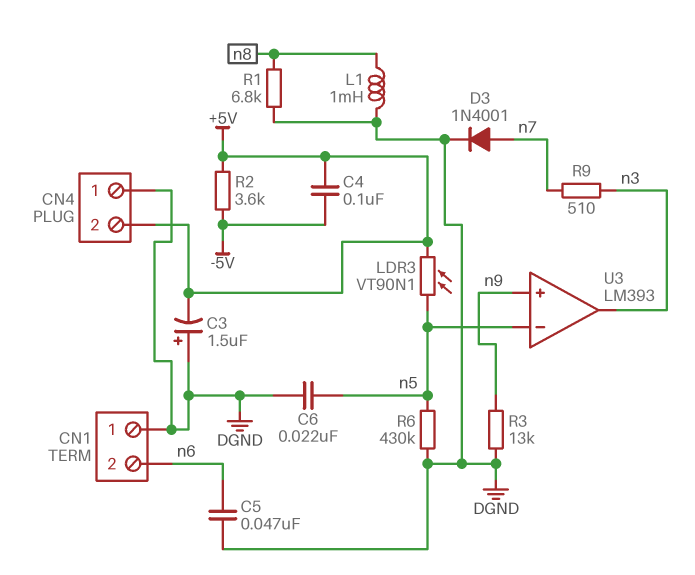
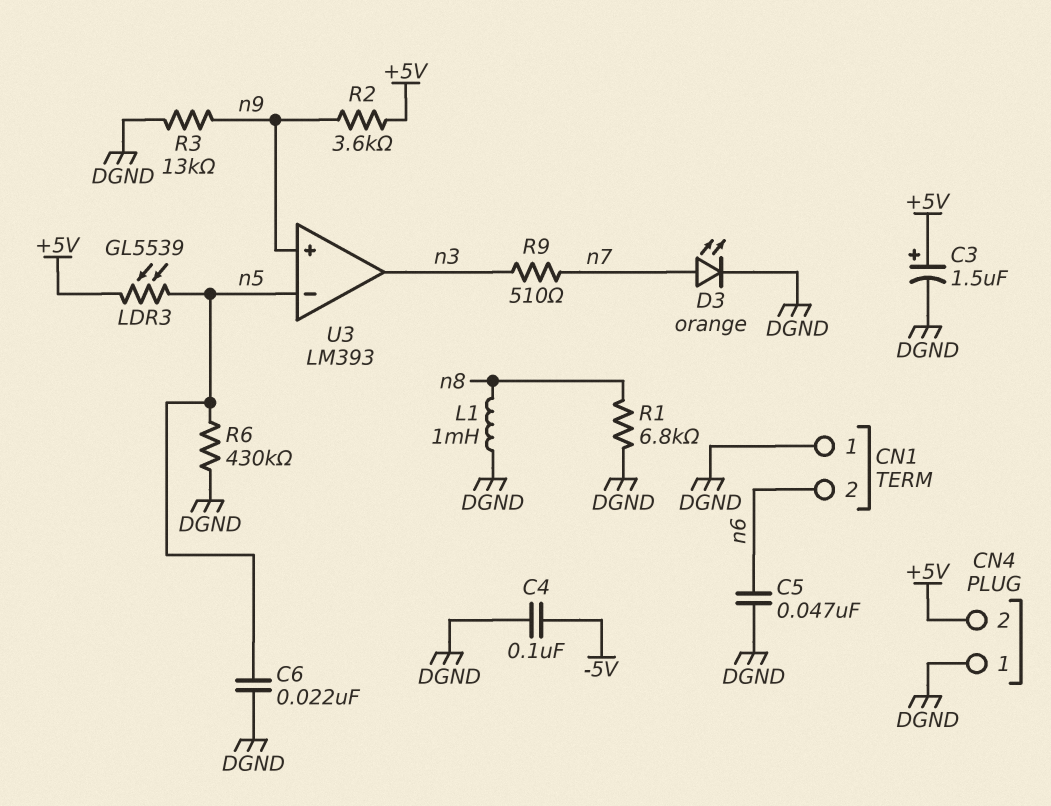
C3: 1.5uF (plus DGND, minus +5V) -> 1.5uF (plus +5V, minus DGND)
C4: 100nF (+5V, -5V) -> 100nF (-5V, DGND)
D3: diode 1N4001 (A n7, K DGND) -> LED orange (A n7, K DGND)
LDR3: VT90N1 (+5V, n5) -> GL5539 (+5V, n5)
R2: 3.6k (+5V, -5V) -> 3.6k (+5V, n9)

